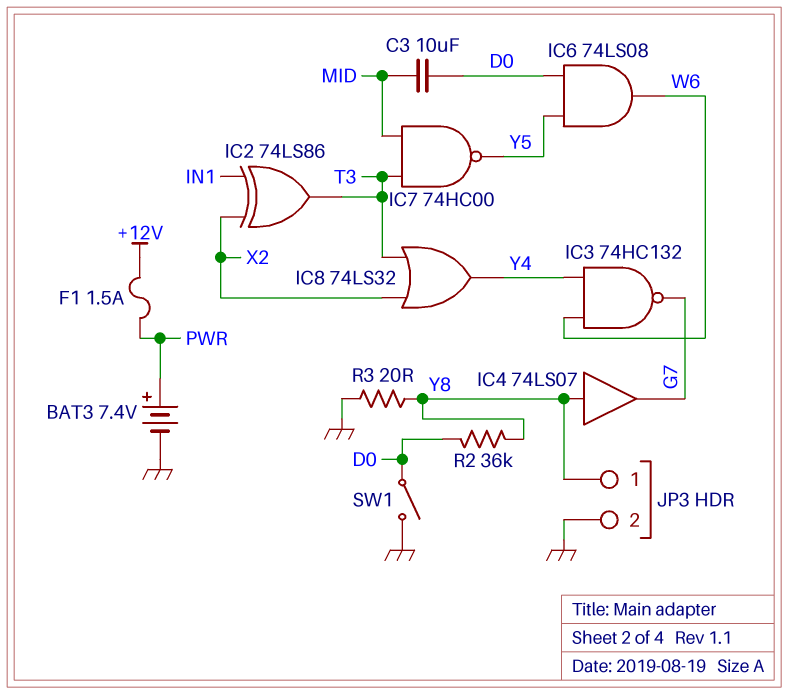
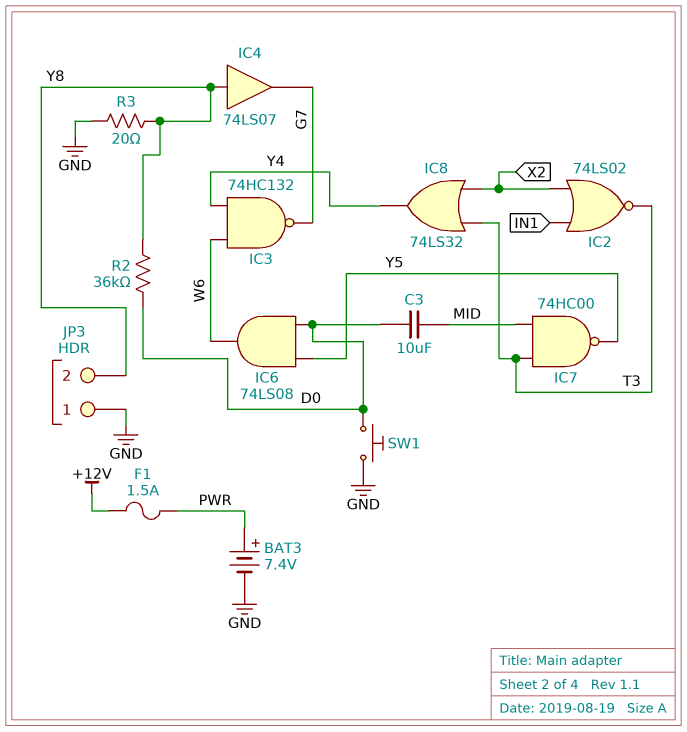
IC2: XOR 74LS86 (in IN1, in X2, out T3) -> NOR 74LS02 (in IN1, in X2, out T3)
JP3 pin 1: Y8 -> GND
JP3 pin 2: GND -> Y8
SW1: switch (D0, GND) -> button (D0, GND)

